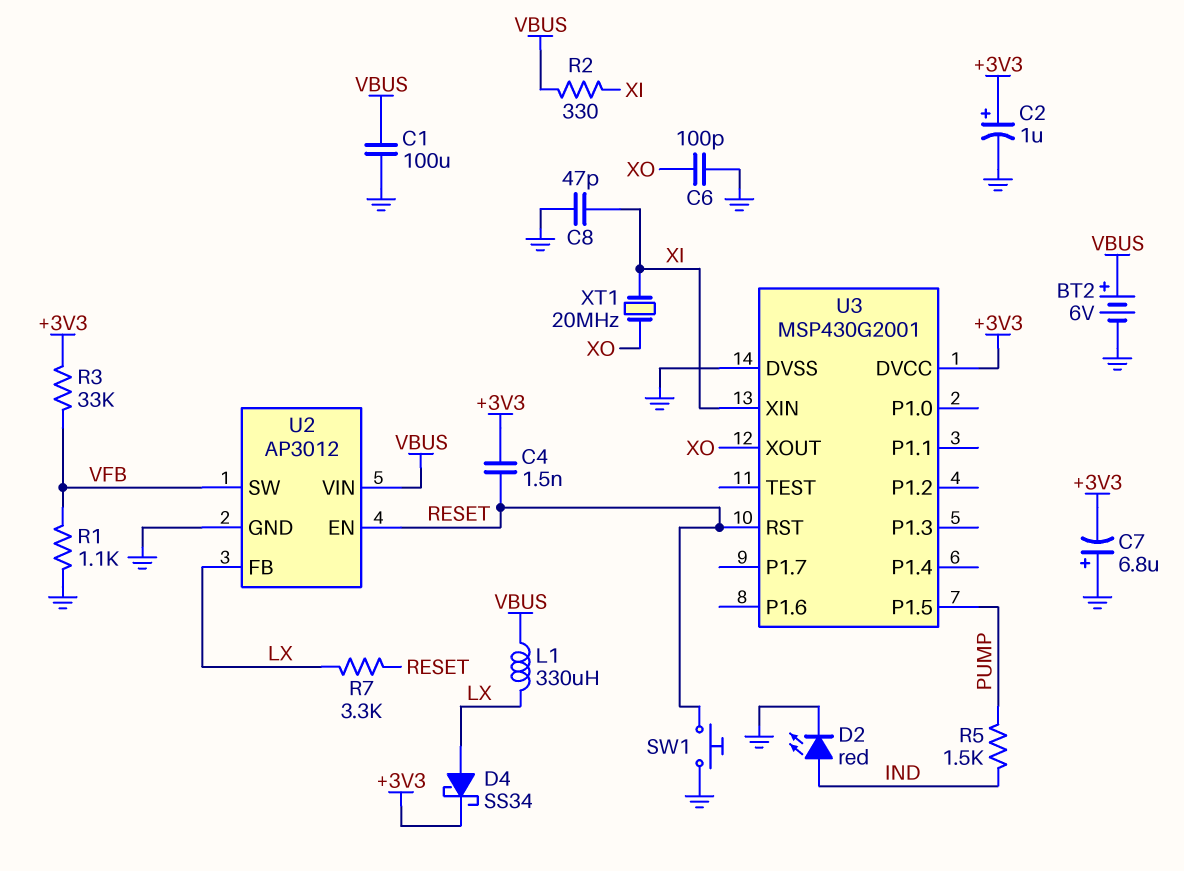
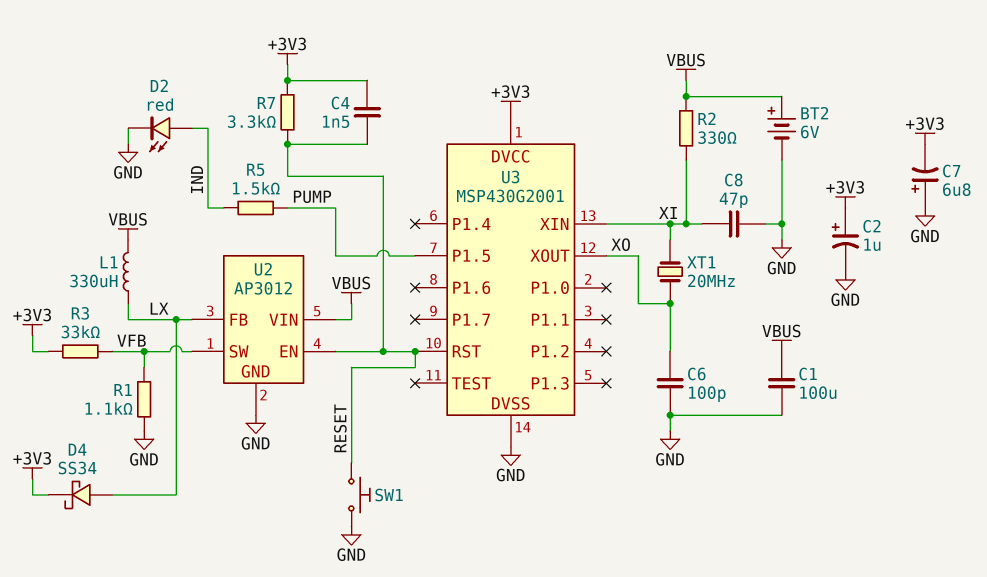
R7: 3.3k (LX, RESET) -> 3.3k (+3V3, RESET)

